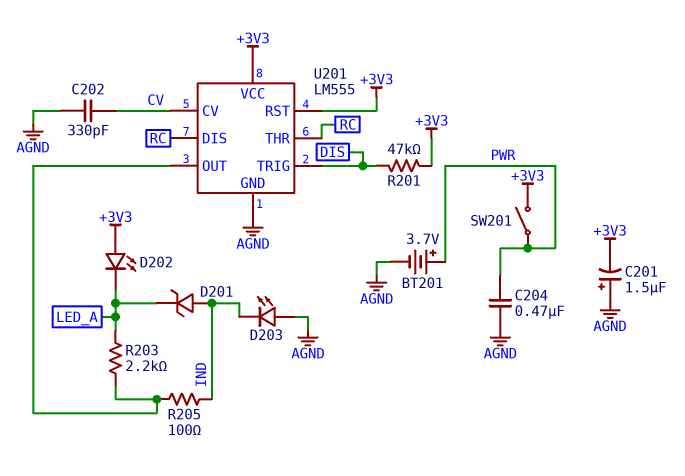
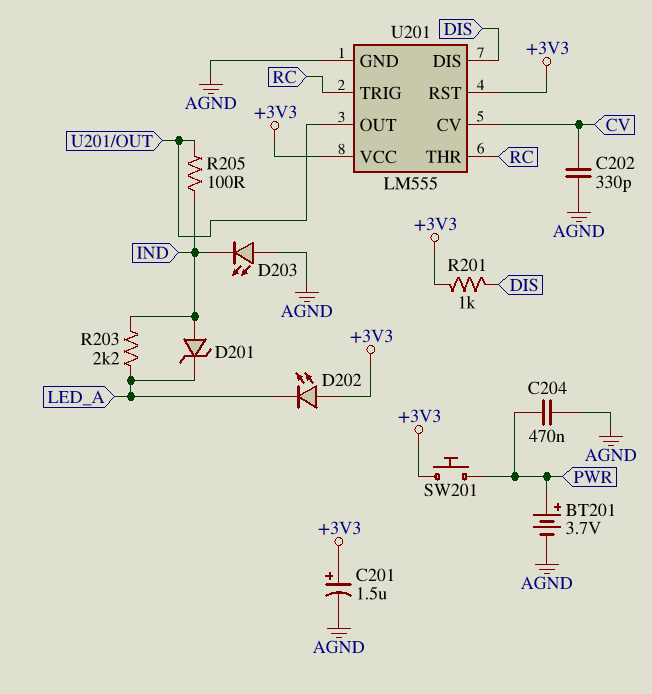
C201: 1.5uF (plus AGND, minus +3V3) -> 1.5uF (plus +3V3, minus AGND)
R201: 47k (+3V3, DIS) -> 1k (+3V3, DIS)
R203: 2.2k (LED_A, U201/OUT) -> 2.2k (IND, LED_A)
SW201: switch (+3V3, PWR) -> button (+3V3, PWR)
U201 pin DIS: RC -> DIS
U201 pin TRIG: DIS -> RC

